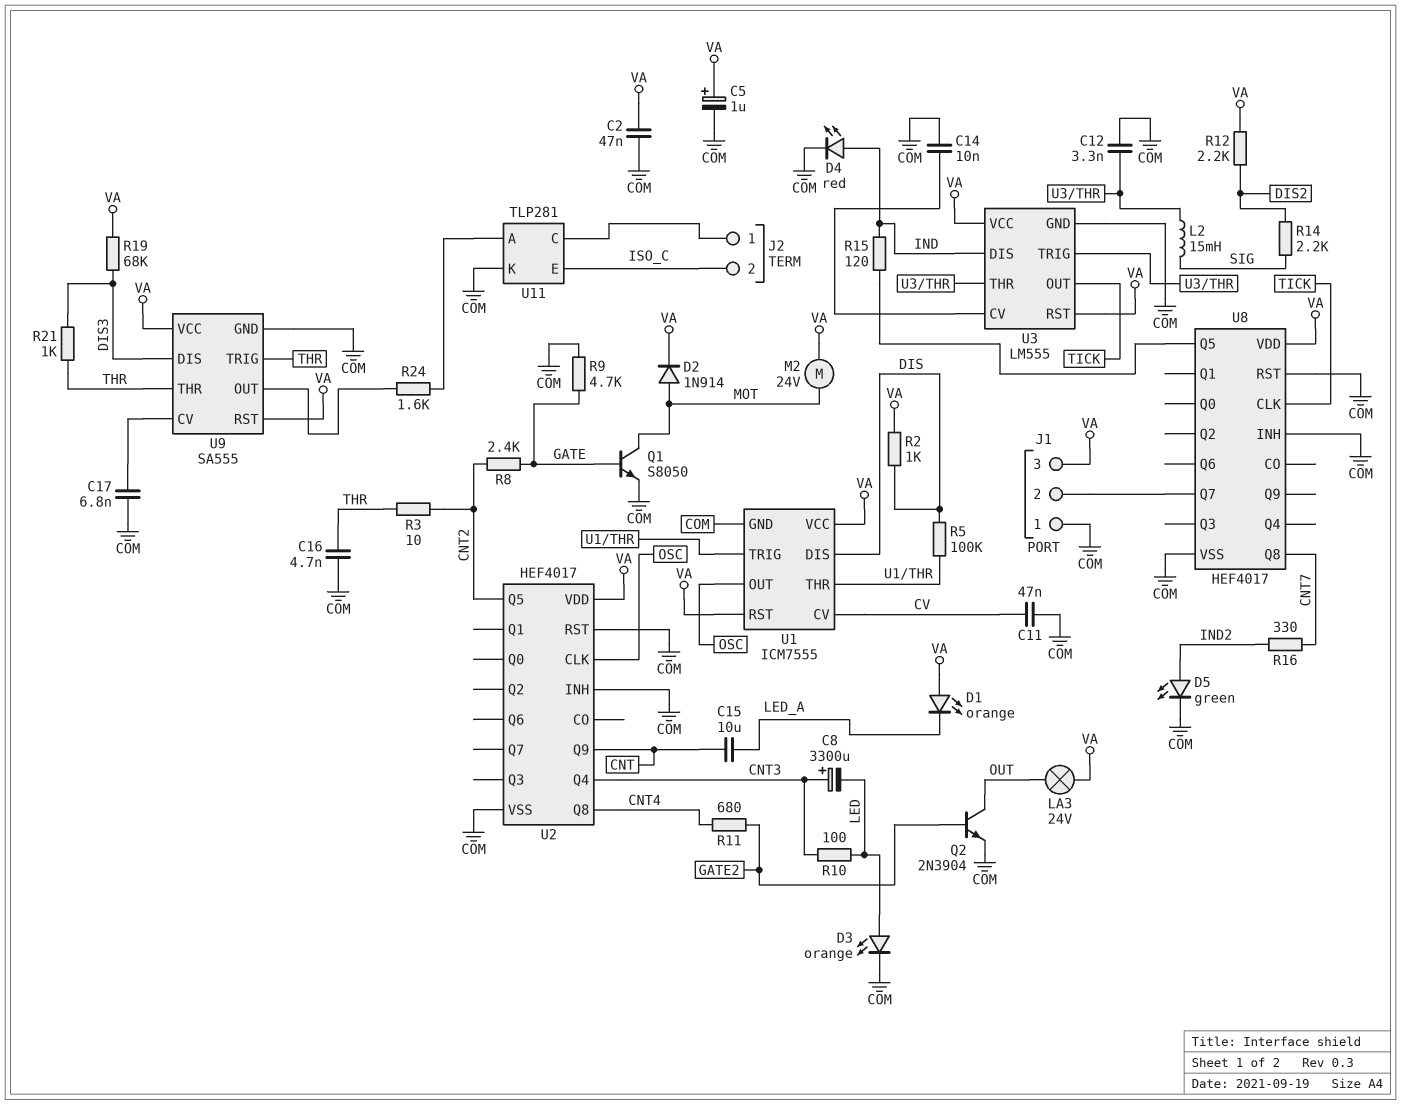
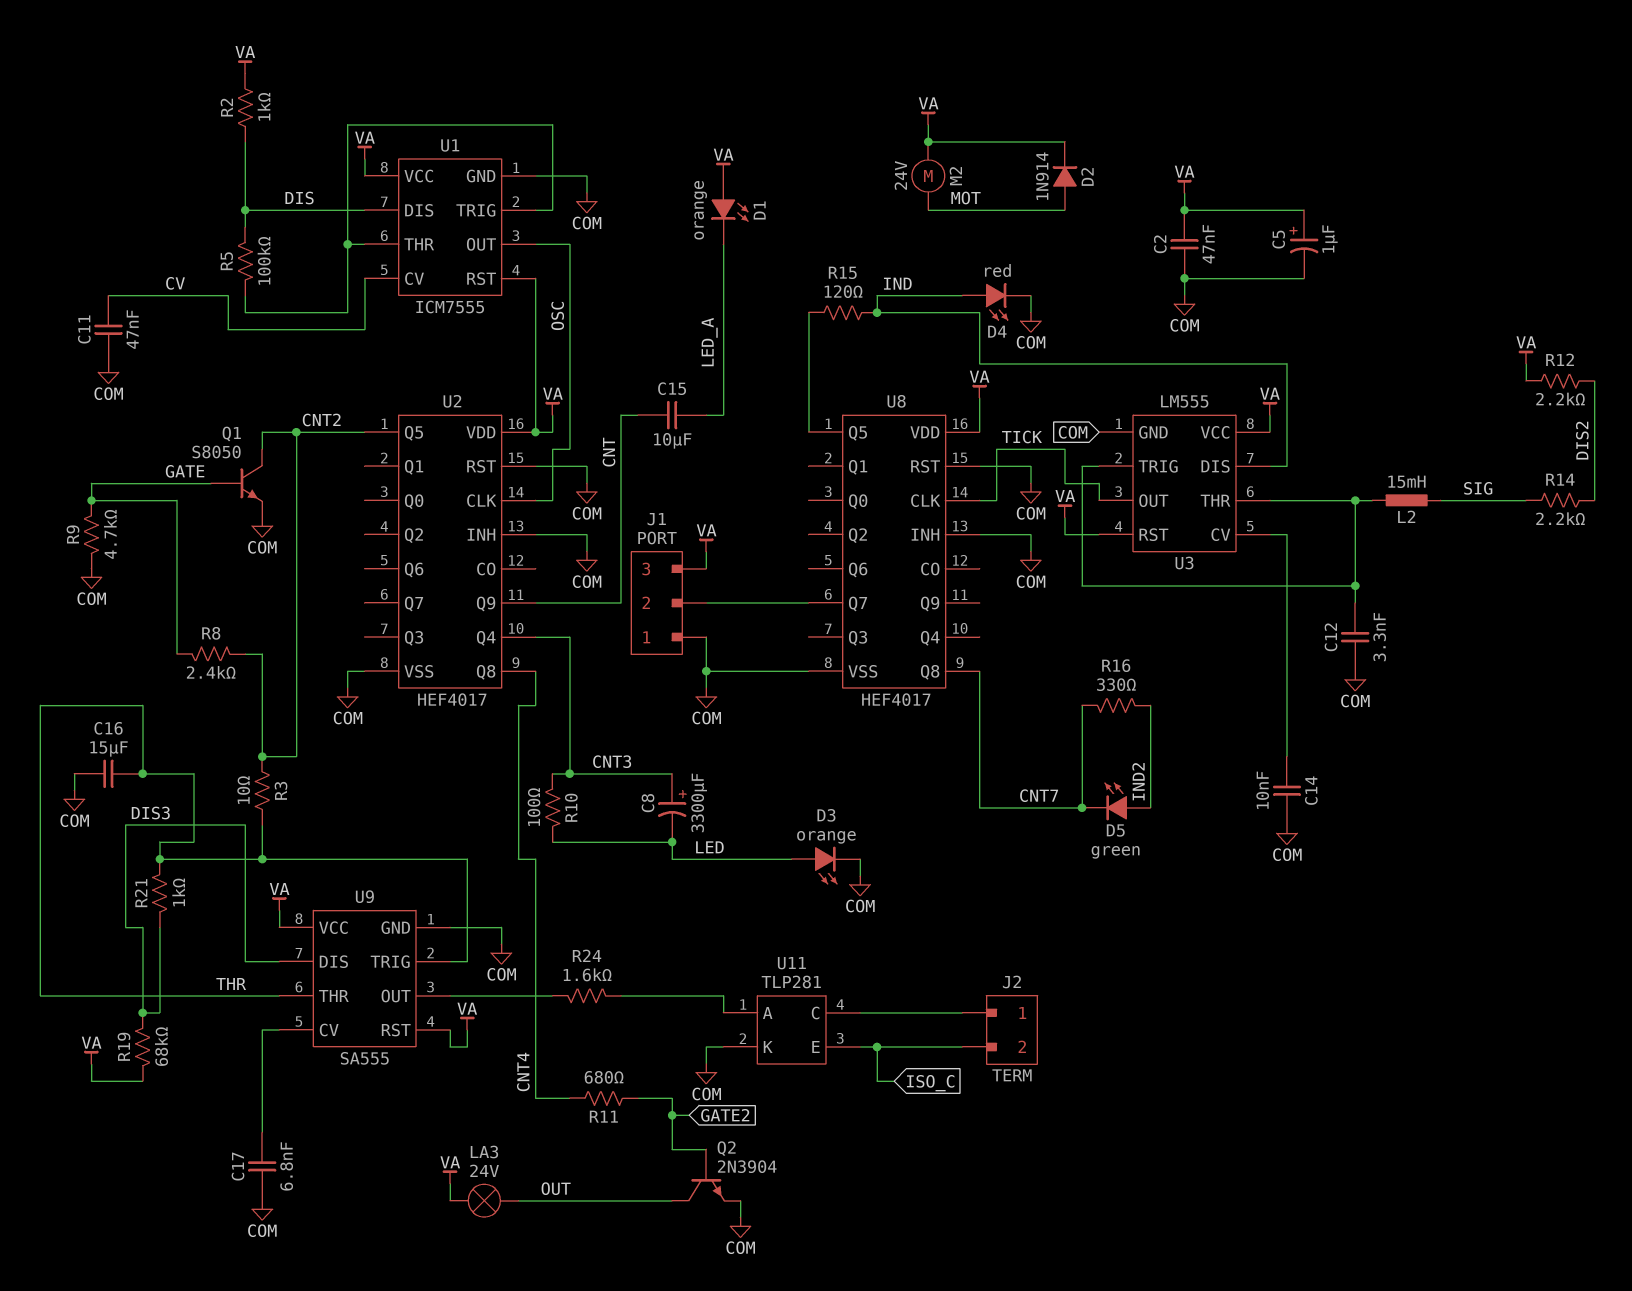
C16: 4.7nF (COM, THR) -> 15uF (COM, THR)
D5: LED green (A IND2, K COM) -> LED green (A IND2, K CNT7)
Q1: NPN S8050 (B GATE, C MOT, E COM) -> NPN S8050 (B GATE, C CNT2, E COM)

